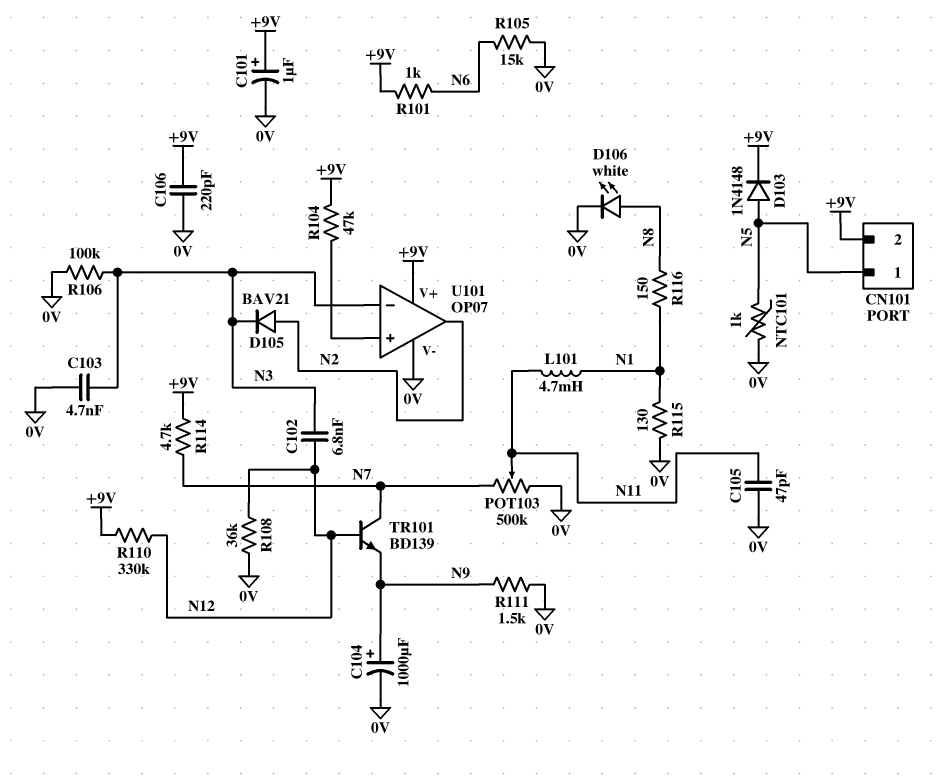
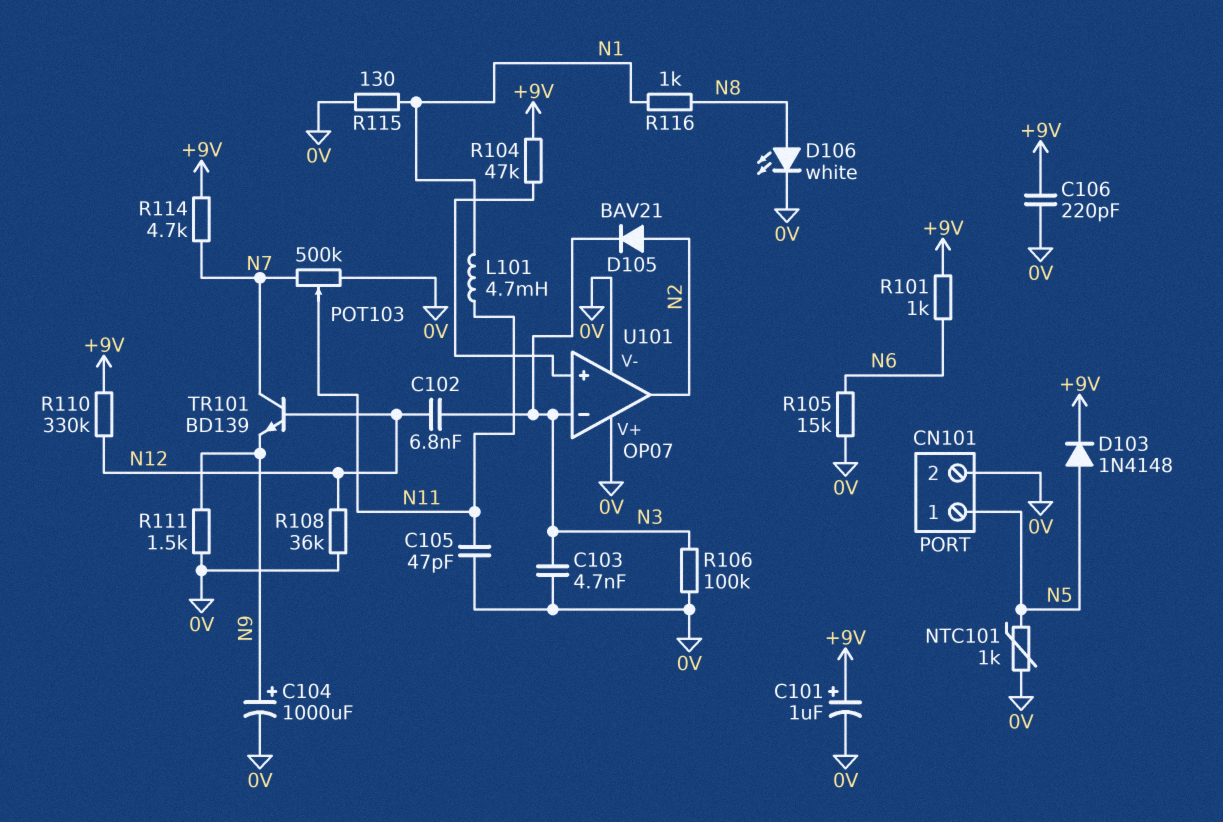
CN101 pin 2: +9V -> 0V
R116: 150 (N1, N8) -> 1k (N1, N8)
U101 pin V+: +9V -> 0V

